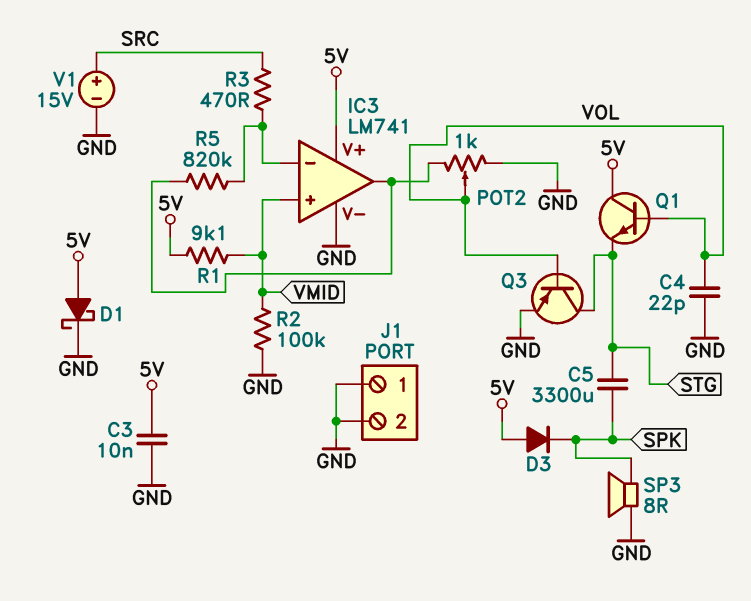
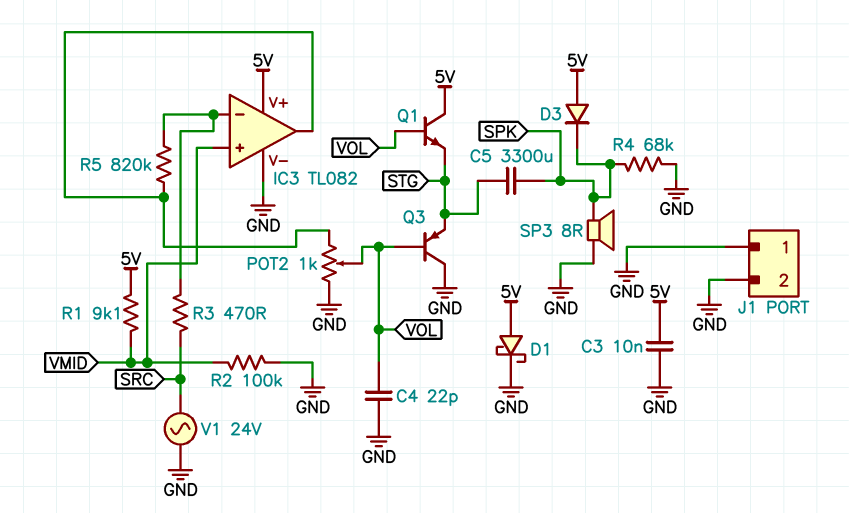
IC3: LM741 -> TL082
Q3: PNP (B VOL, C STG, E GND) -> PNP (B VOL, C GND, E STG)
R4: none -> 68k (GND, SPK)
V1: 15V (plus SRC, minus GND) -> AC 24V (GND, SRC)

